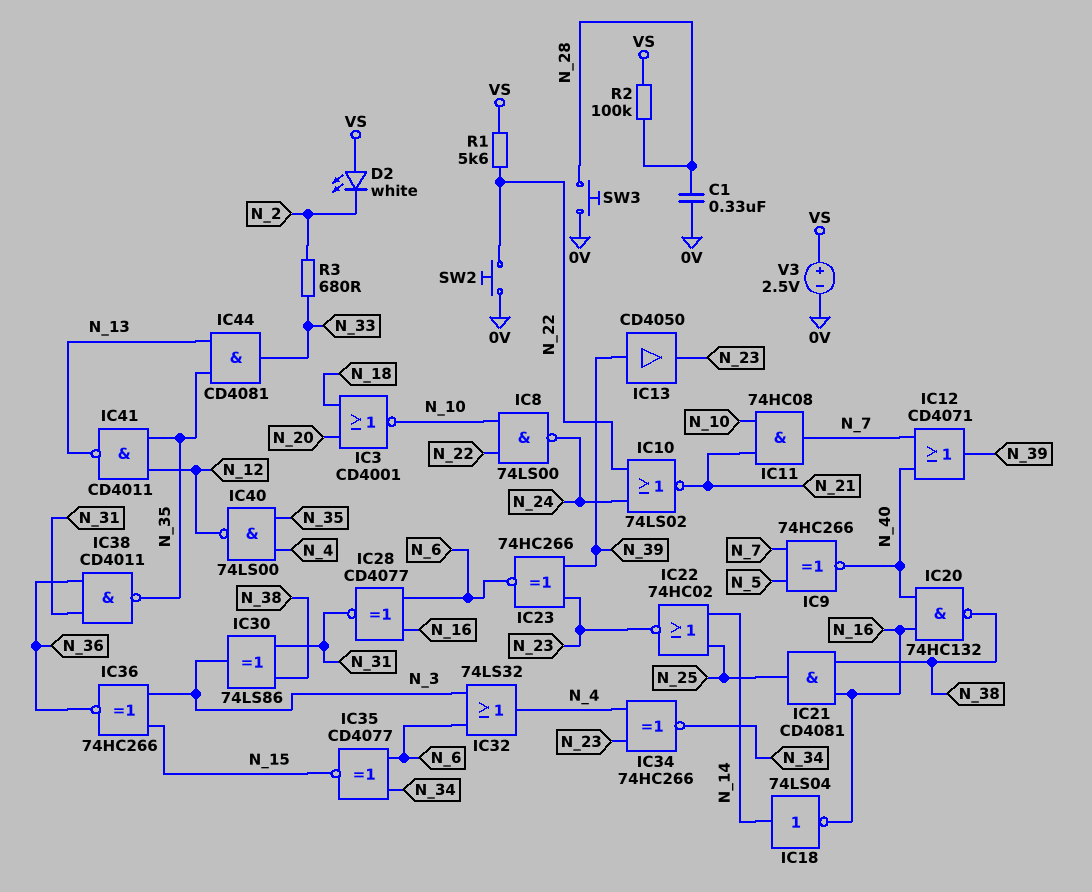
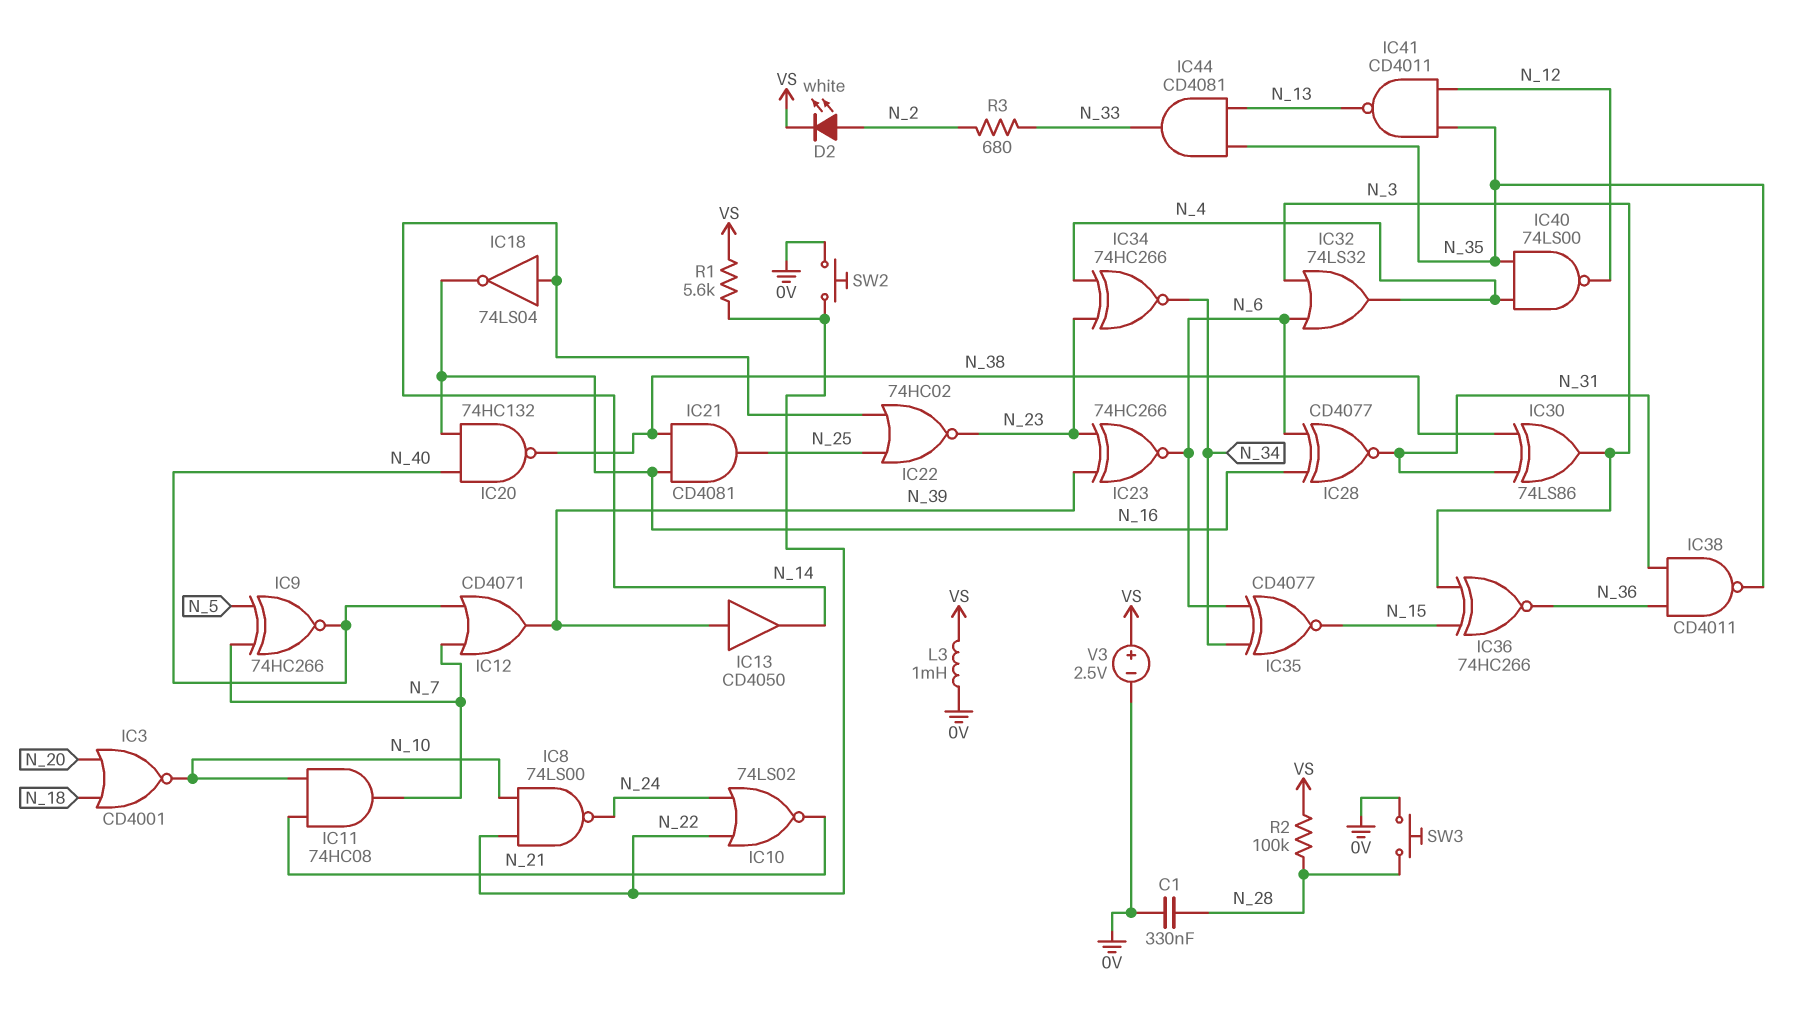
D2: LED white (A VS, K N_2) -> LED white (A N_2, K VS)
IC13: buffer CD4050 (in N_39, out N_23) -> buffer CD4050 (in N_39, out N_14)
L3: none -> 1mH (0V, VS)

